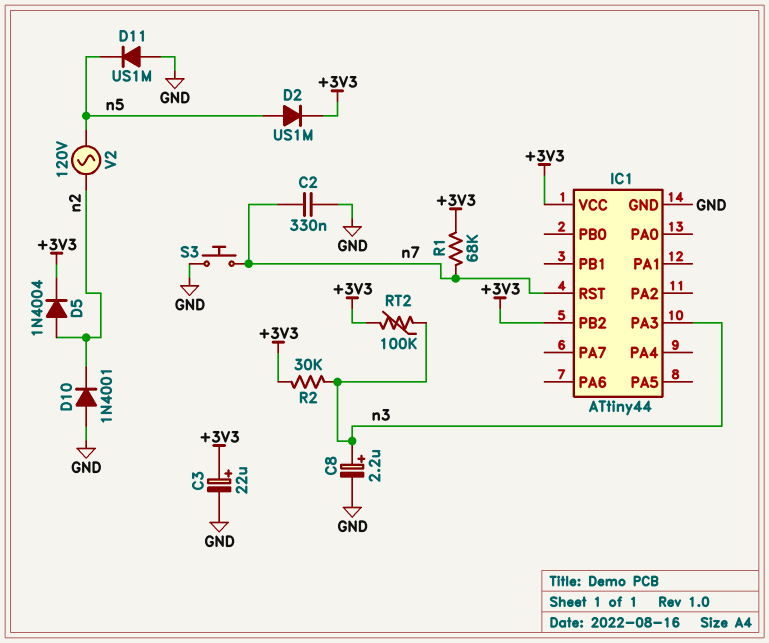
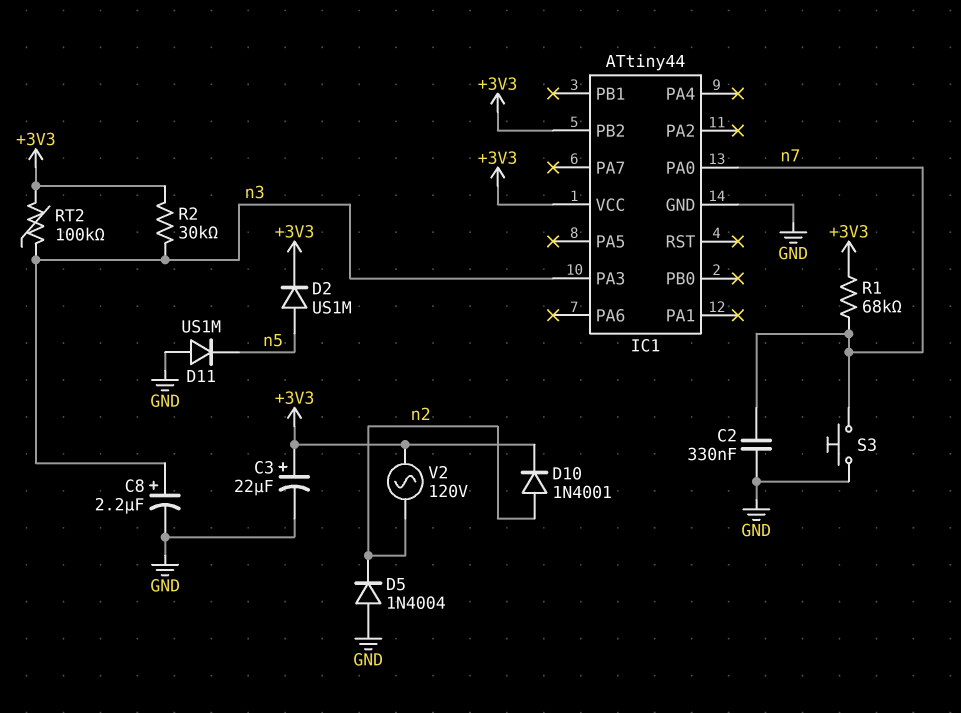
D5: diode 1N4004 (A n2, K +3V3) -> diode 1N4004 (A GND, K n2)
D10: diode 1N4001 (A GND, K n2) -> diode 1N4001 (A n2, K +3V3)
IC1 pin PA0: none -> n7
IC1 pin RST: n7 -> none
V2: AC 120V (n2, n5) -> AC 120V (+3V3, n2)

